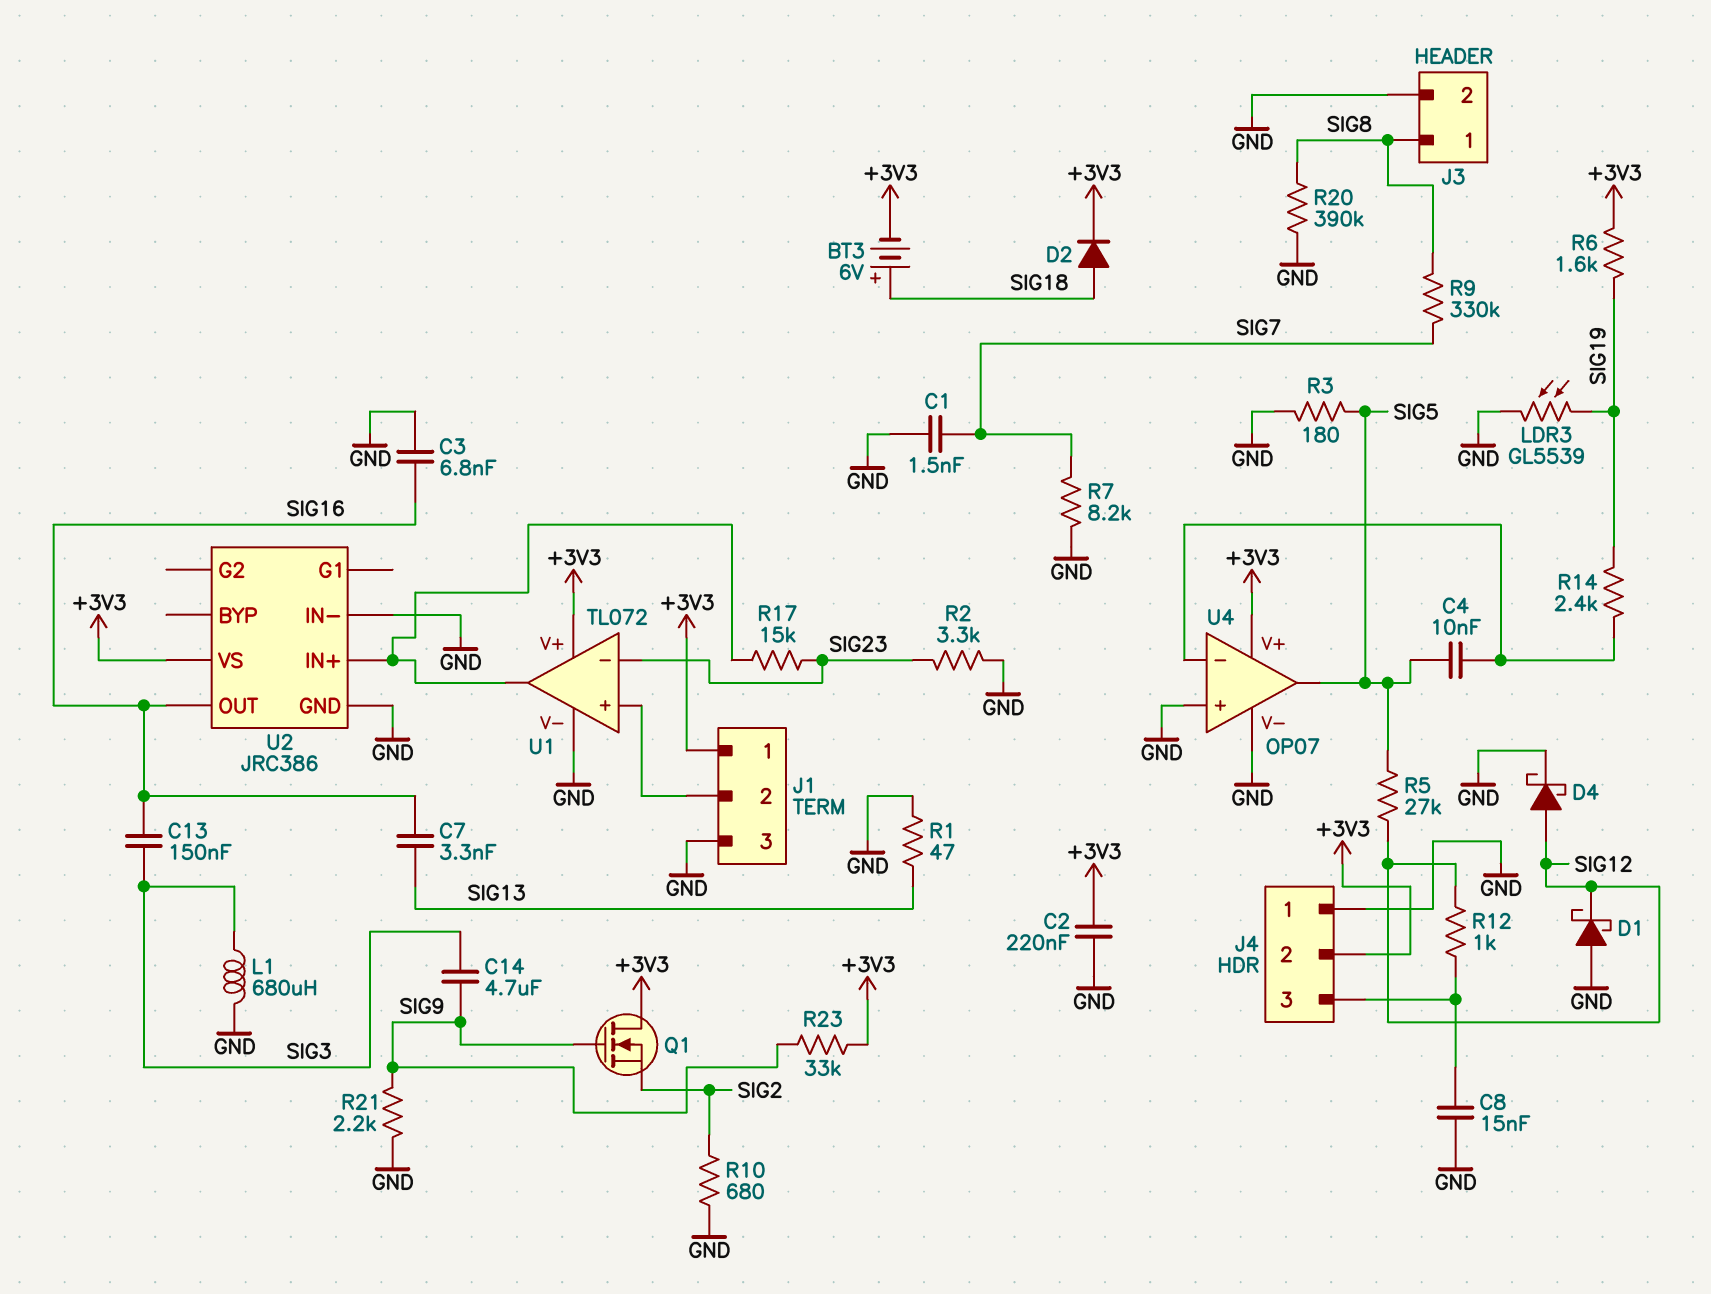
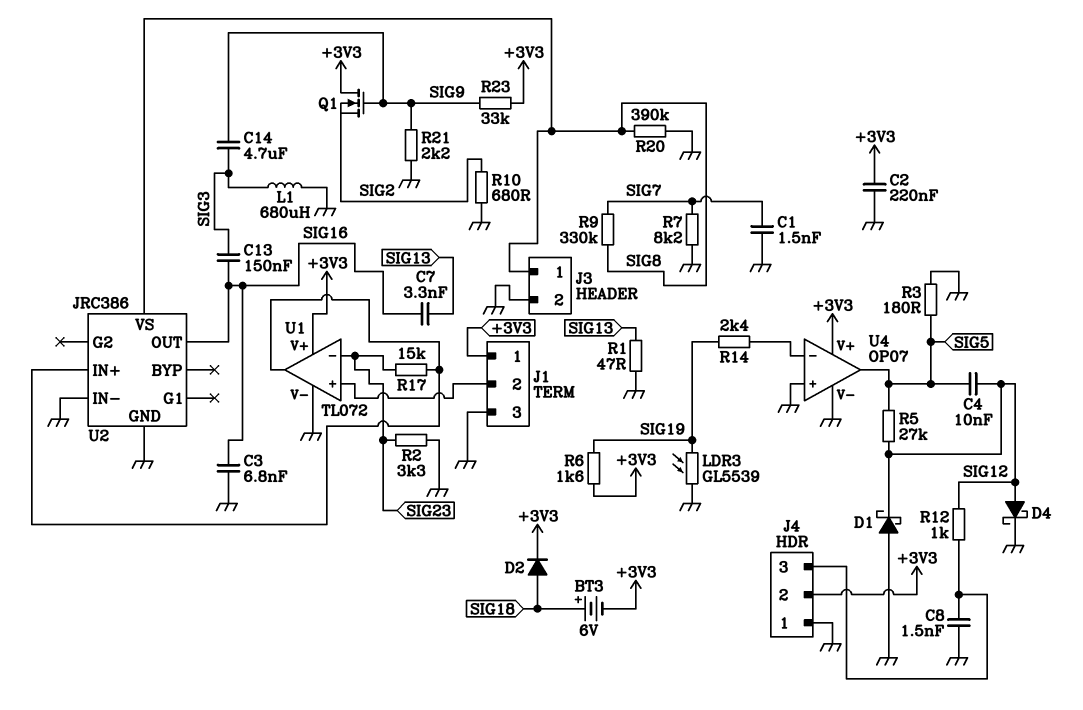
C4: 10nF (SIG5, U4/in-) -> 10nF (SIG5, SIG12)
C8: 15nF (GND, J4/3) -> 1.5nF (GND, J4/3)
U2 pin VS: +3V3 -> SIG8

